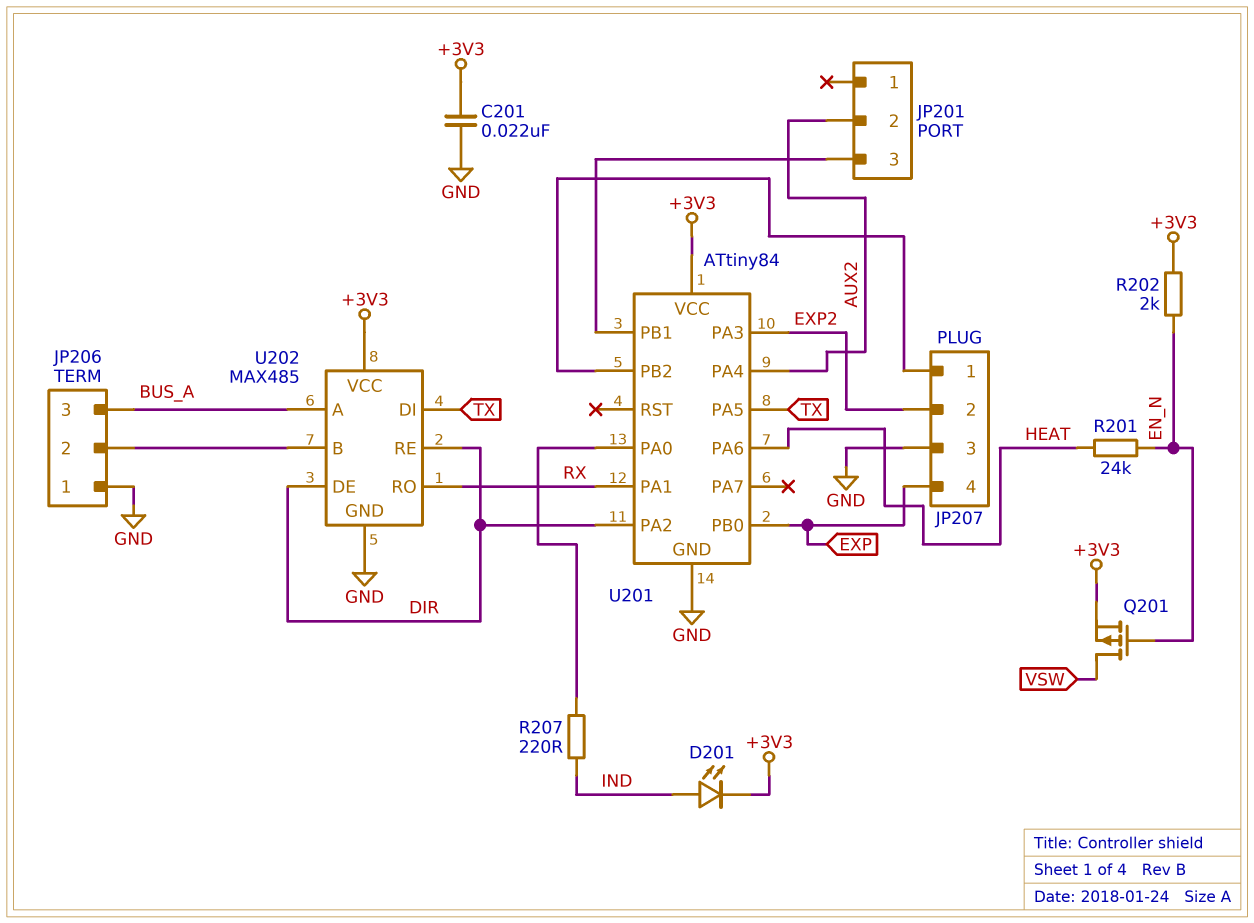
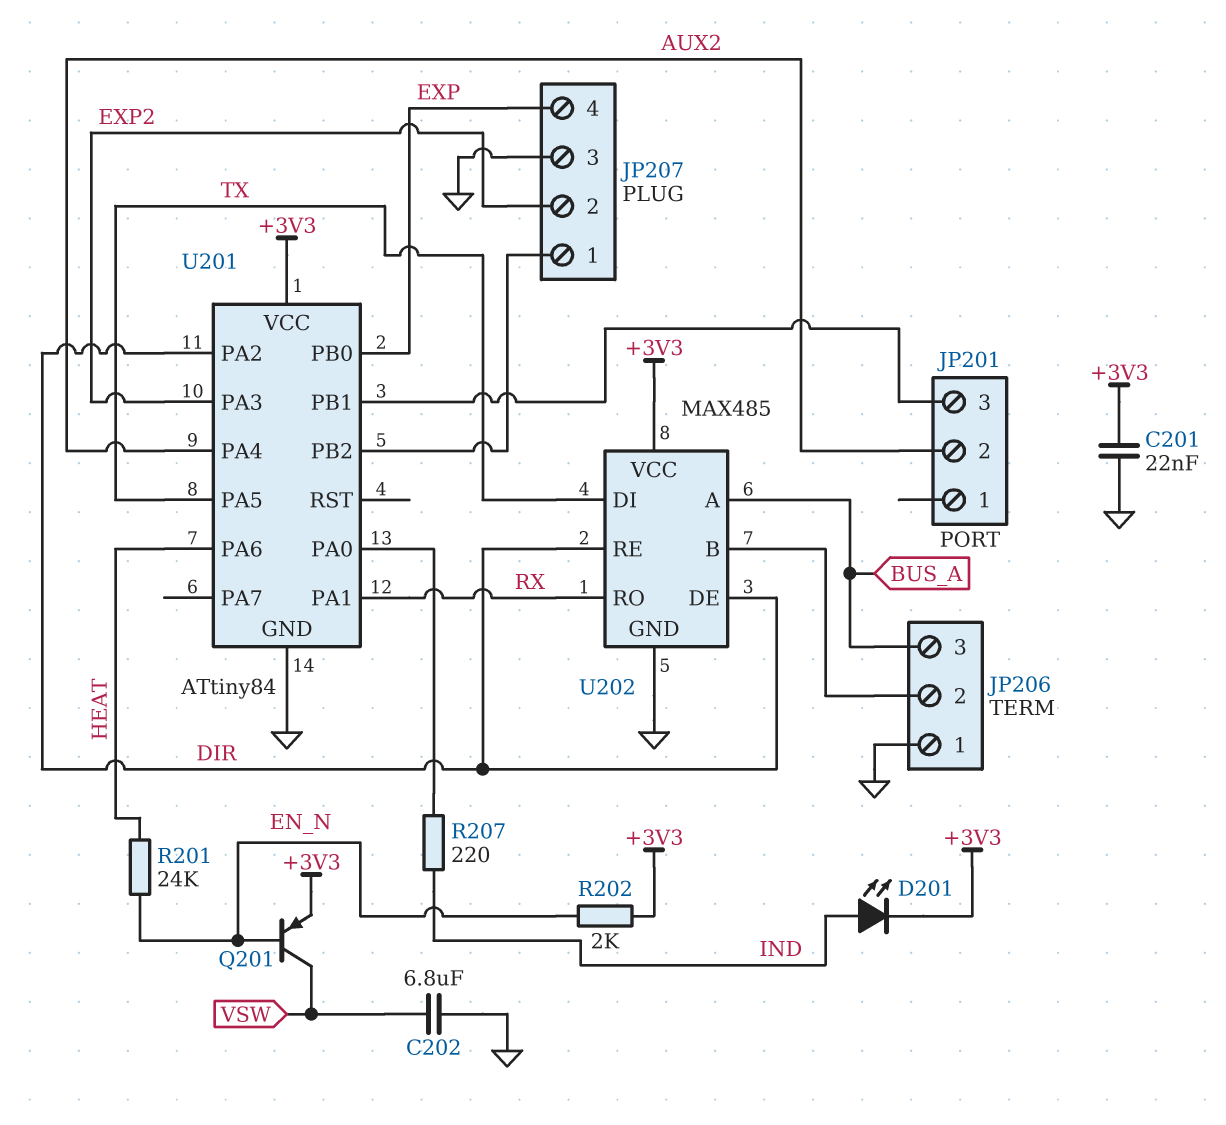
C202: none -> 6.8uF (GND, VSW)
Q201: PMOS (G EN_N, D VSW, S +3V3) -> PNP (B EN_N, C VSW, E +3V3)

